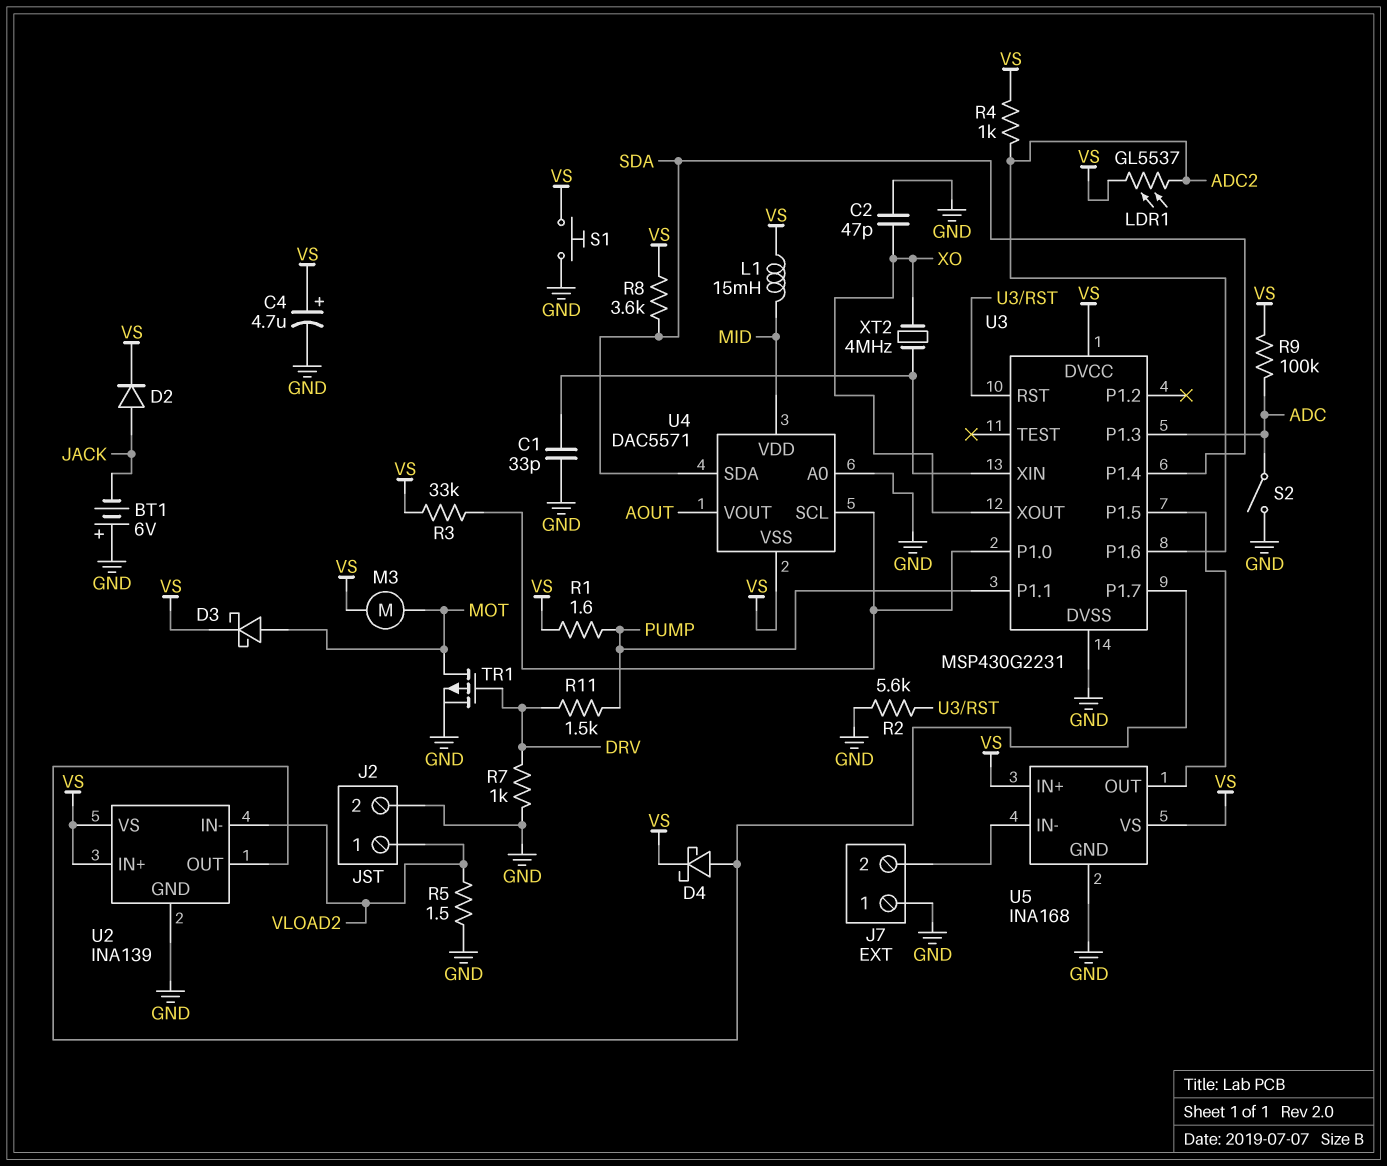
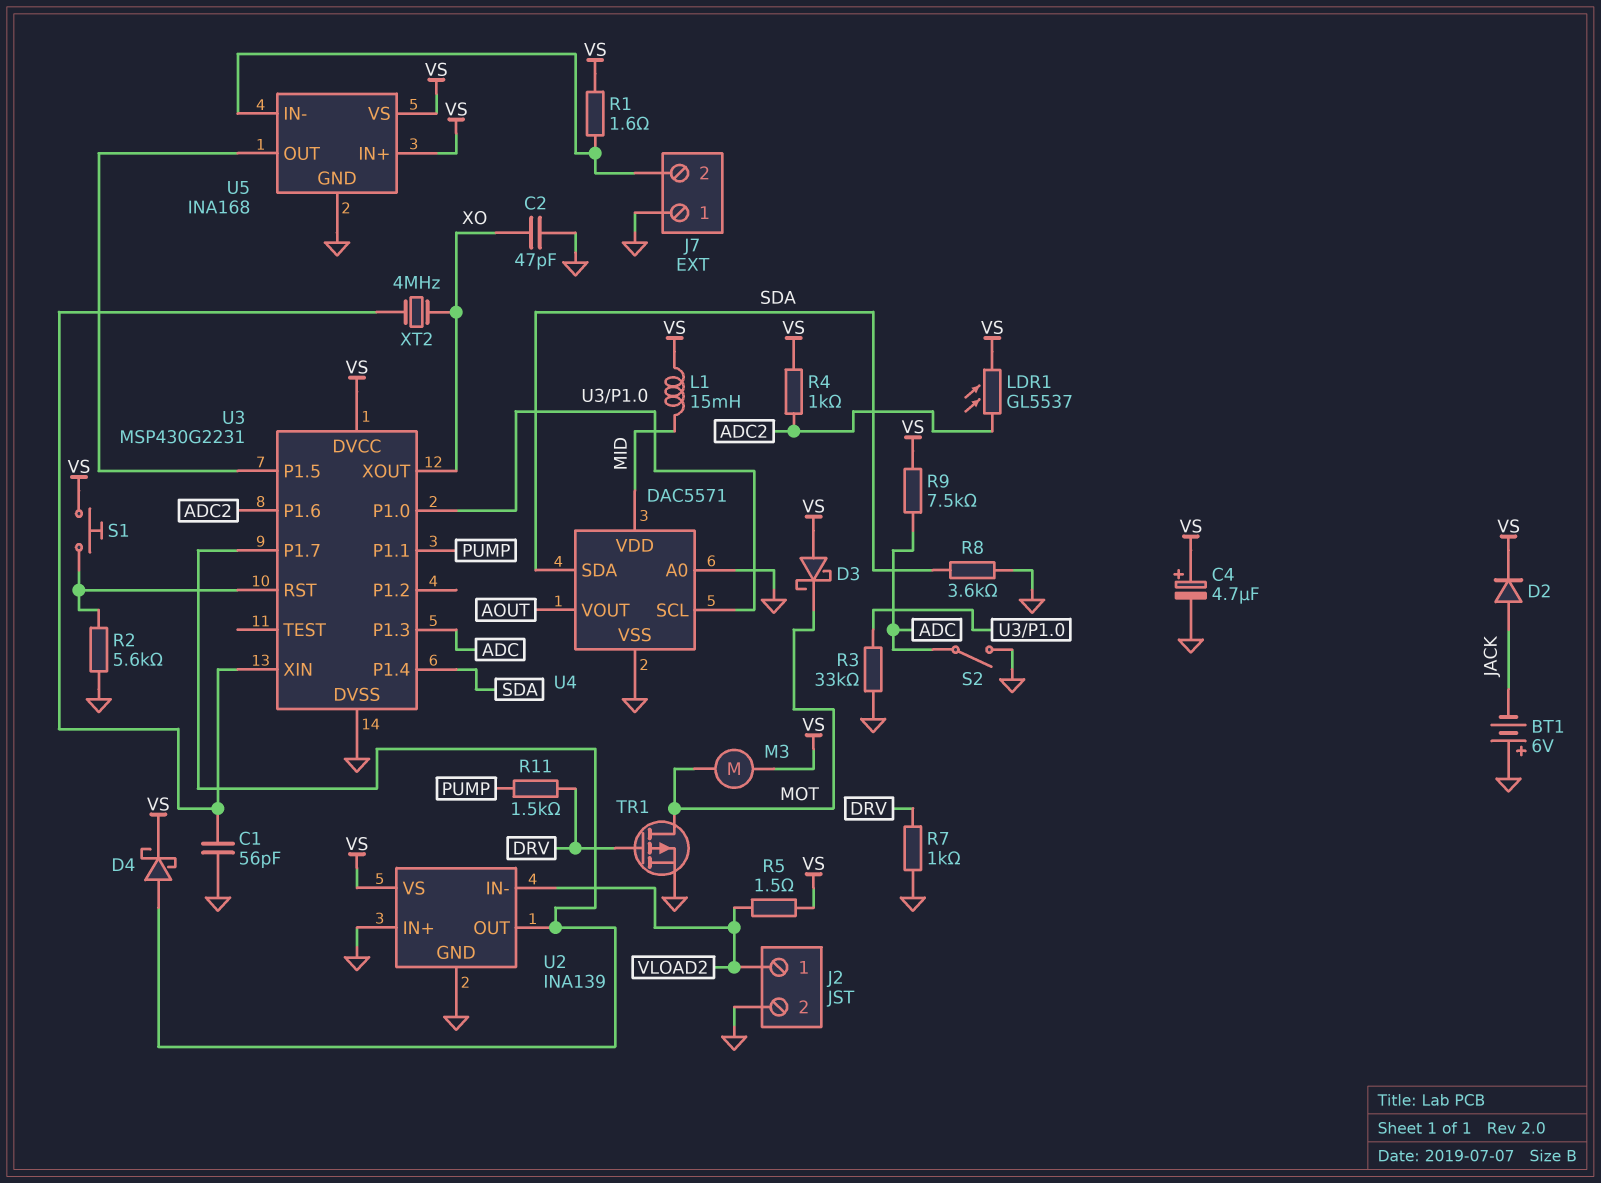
C1: 33pF (GND, U3/XIN) -> 56pF (GND, U3/XIN)
D3: schottky (A MOT, K VS) -> schottky (A VS, K MOT)
R1: 1.6 (PUMP, VS) -> 1.6 (J7/2, VS)
R3: 33k (U3/P1.0, VS) -> 33k (GND, U3/P1.0)
R5: 1.5 (GND, VLOAD2) -> 1.5 (VLOAD2, VS)
R8: 3.6k (SDA, VS) -> 3.6k (GND, SDA)
R9: 100k (ADC, VS) -> 7.5k (ADC, VS)
S1: button (GND, VS) -> button (U3/RST, VS)
U2 pin IN+: VS -> GND
U4 pin VSS: VS -> GND

